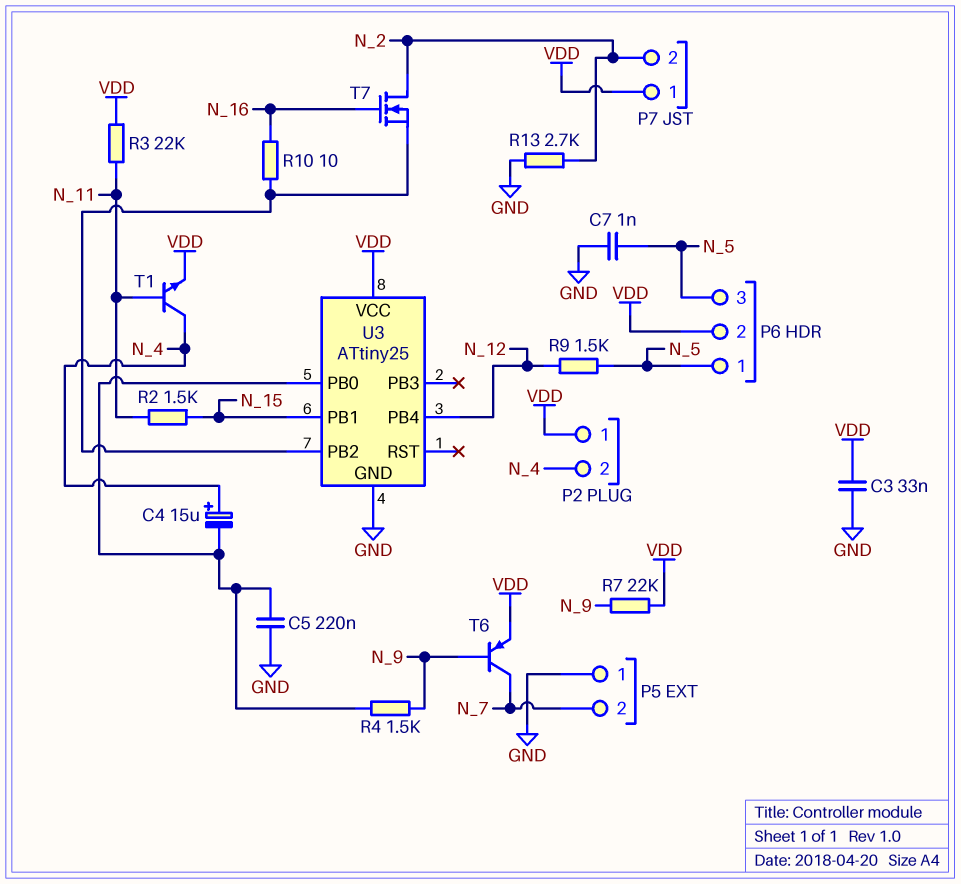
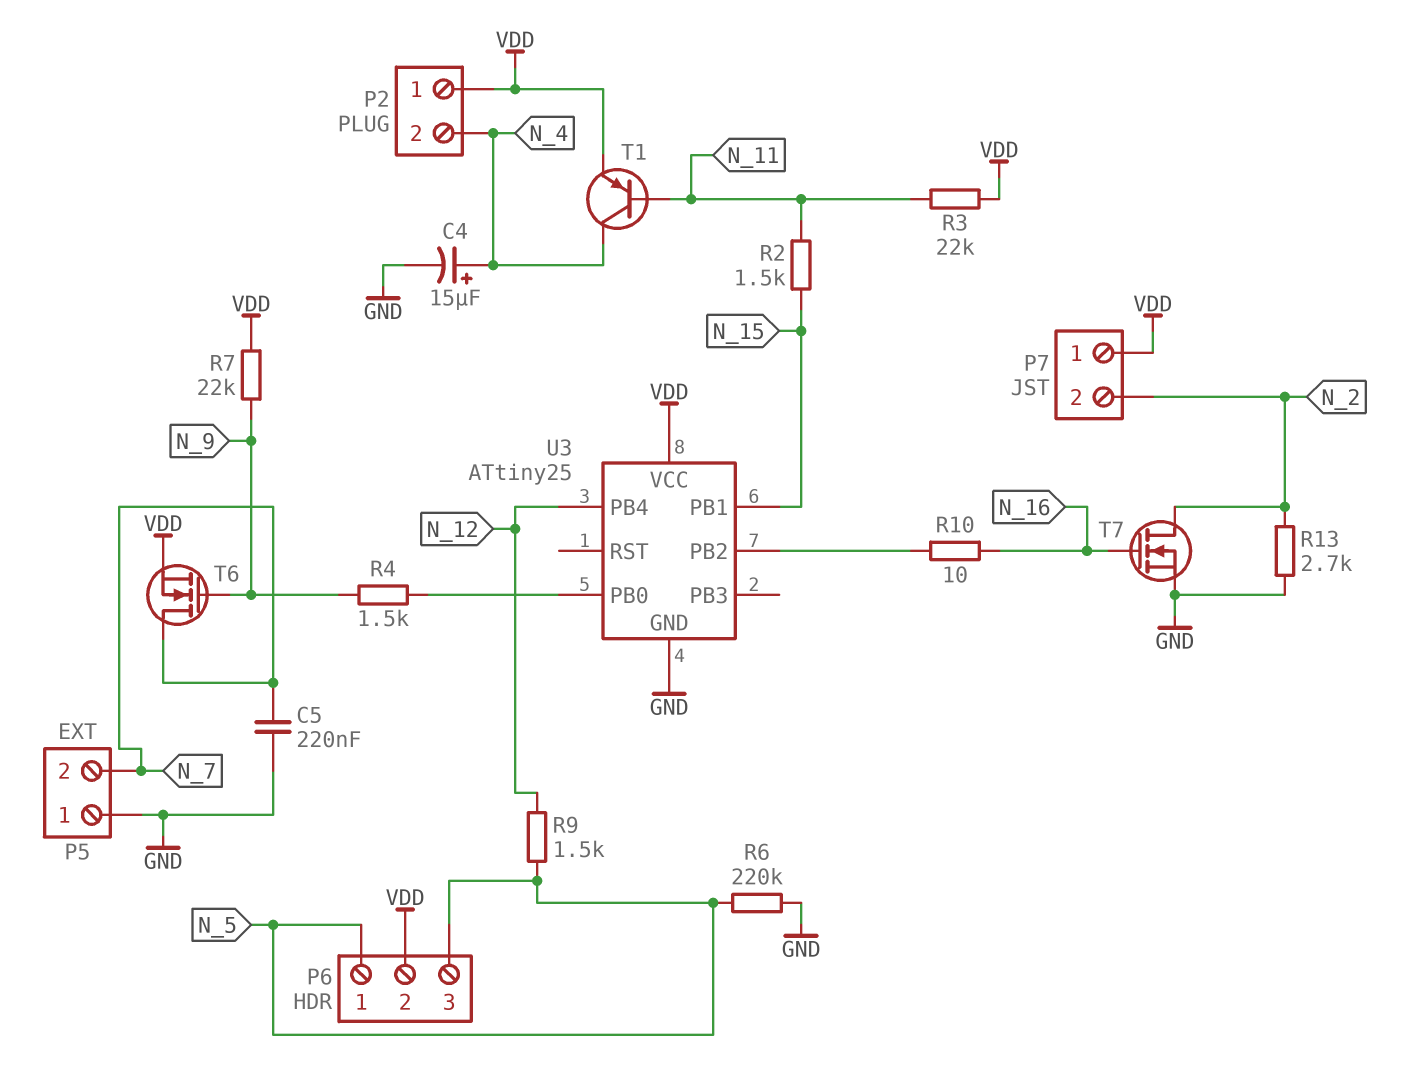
C3: 33nF (GND, VDD) -> none
C4: 15uF (plus N_4, minus U3/PB0) -> 15uF (plus N_4, minus GND)
C5: 220nF (GND, U3/PB0) -> 220nF (GND, N_7)
C7: 1nF (GND, N_5) -> none
R6: none -> 220k (GND, N_5)
T1: NPN (B N_11, C N_4, E VDD) -> PNP (B N_11, C N_4, E VDD)
T6: PNP (B N_9, C N_7, E VDD) -> NMOS (G N_9, D N_7, S VDD)
T7: NMOS (G N_16, D N_2, S U3/PB2) -> NMOS (G N_16, D N_2, S GND)

